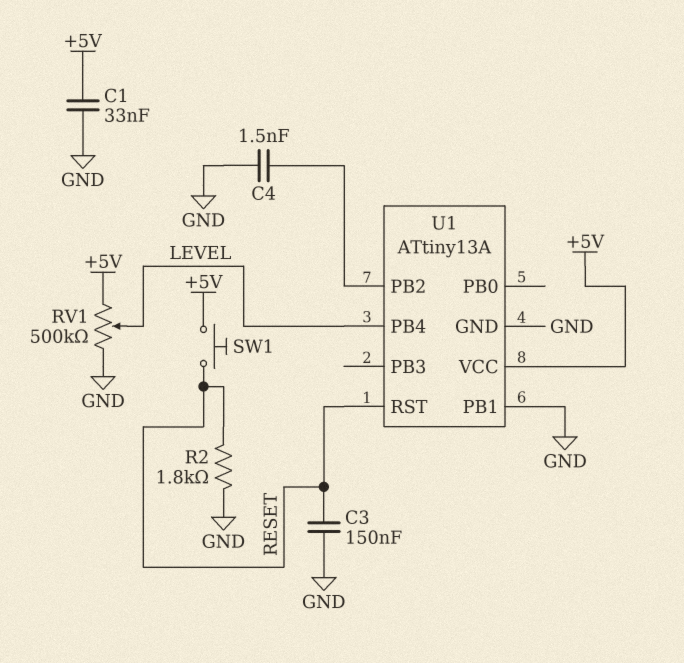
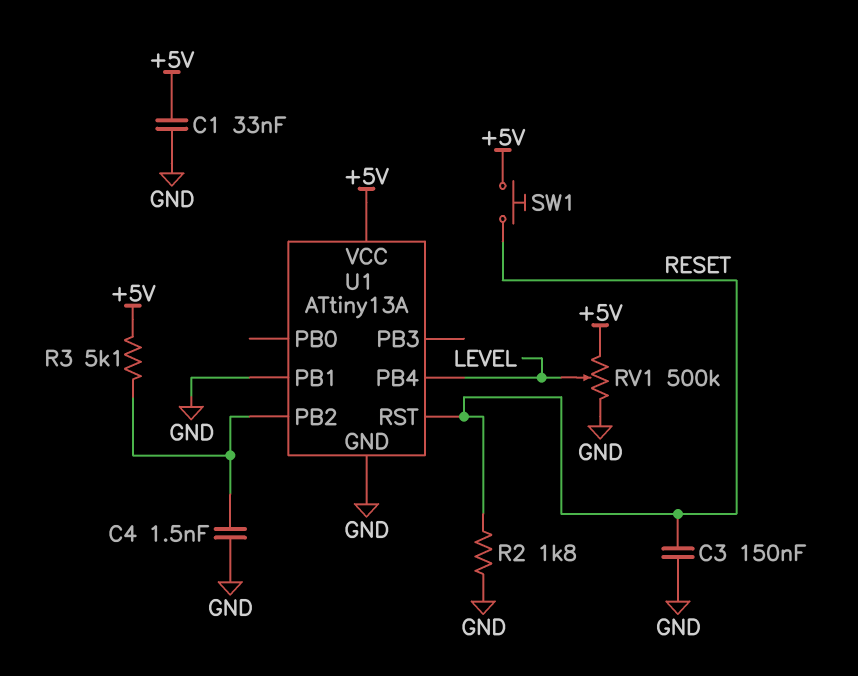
R3: none -> 5.1k (+5V, U1/PB2)

